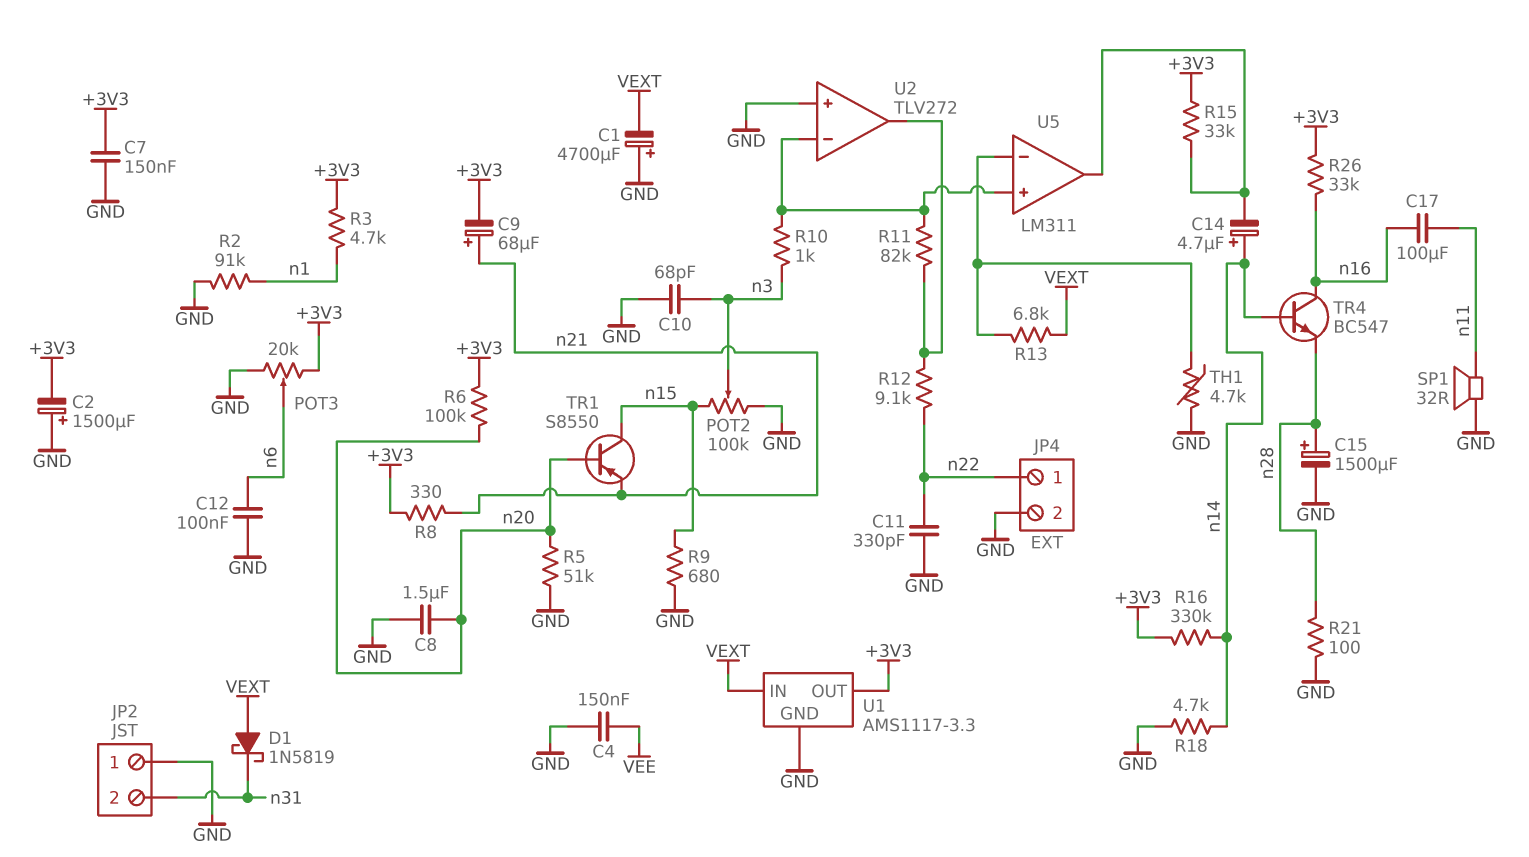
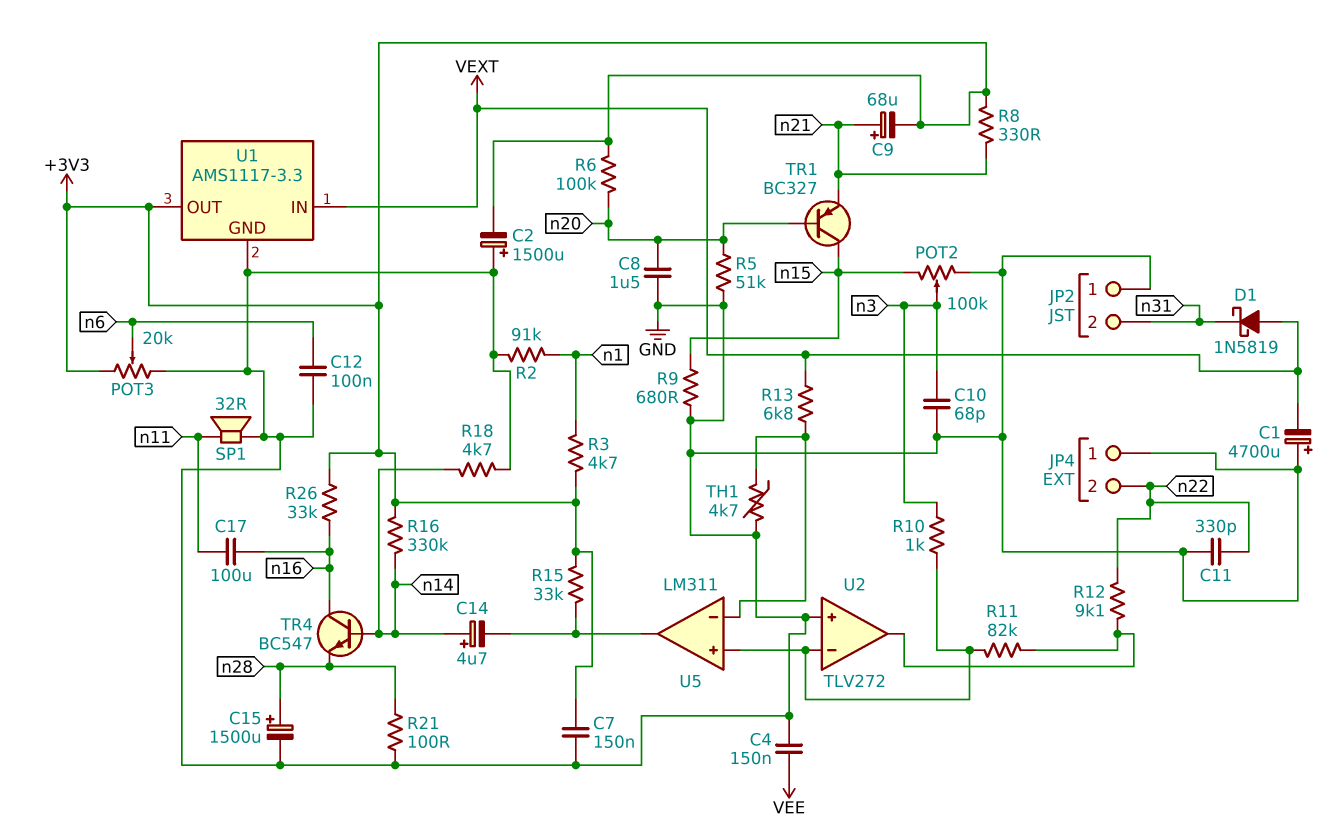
JP4 pin 1: n22 -> GND
JP4 pin 2: GND -> n22
TR1: PNP S8550 (B n20, C n15, E n21) -> PNP BC327 (B n20, C n15, E n21)

